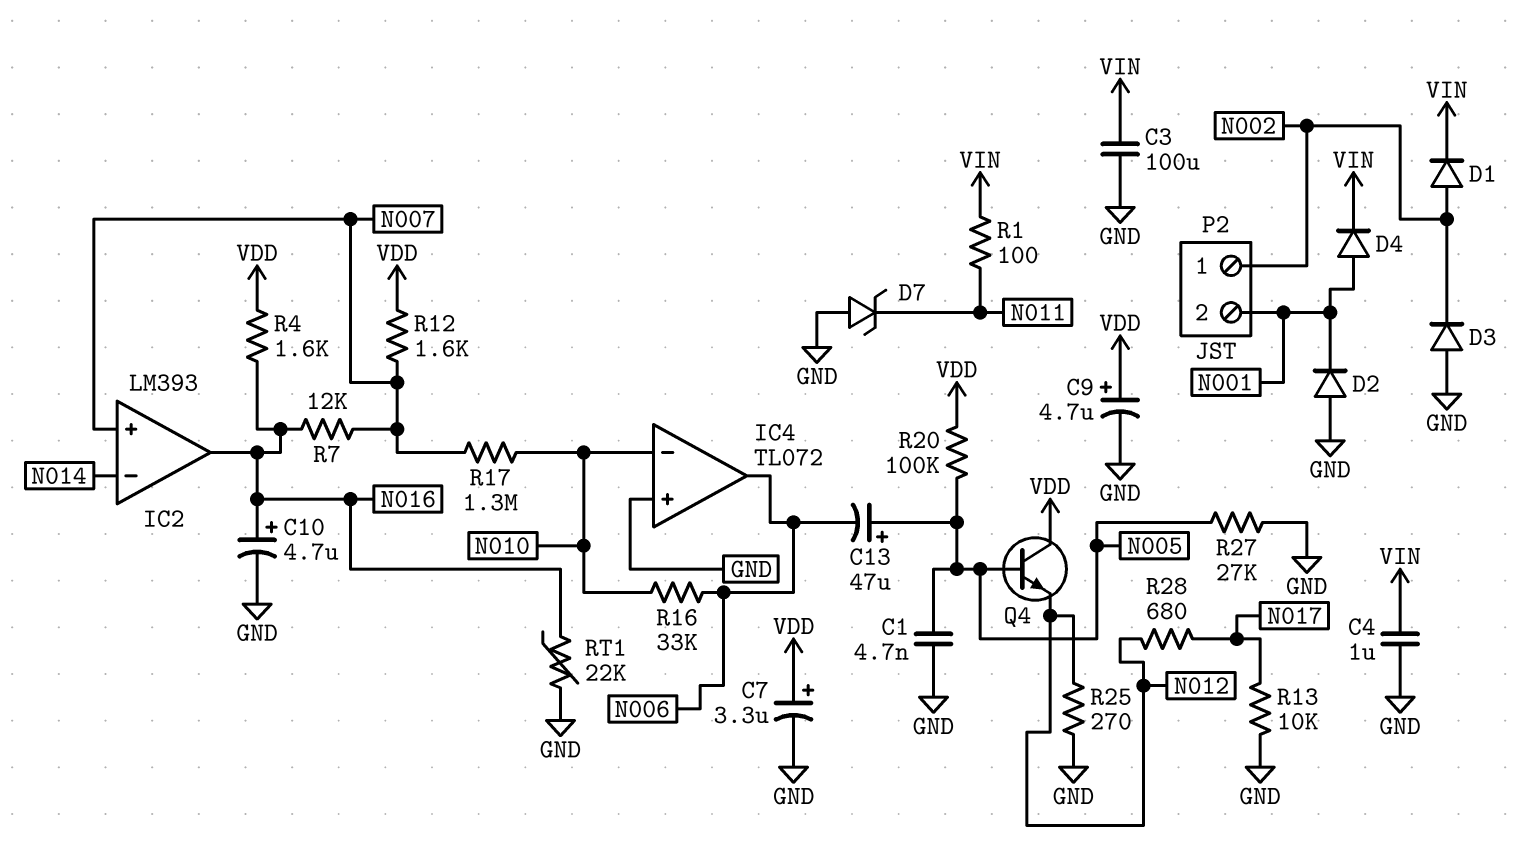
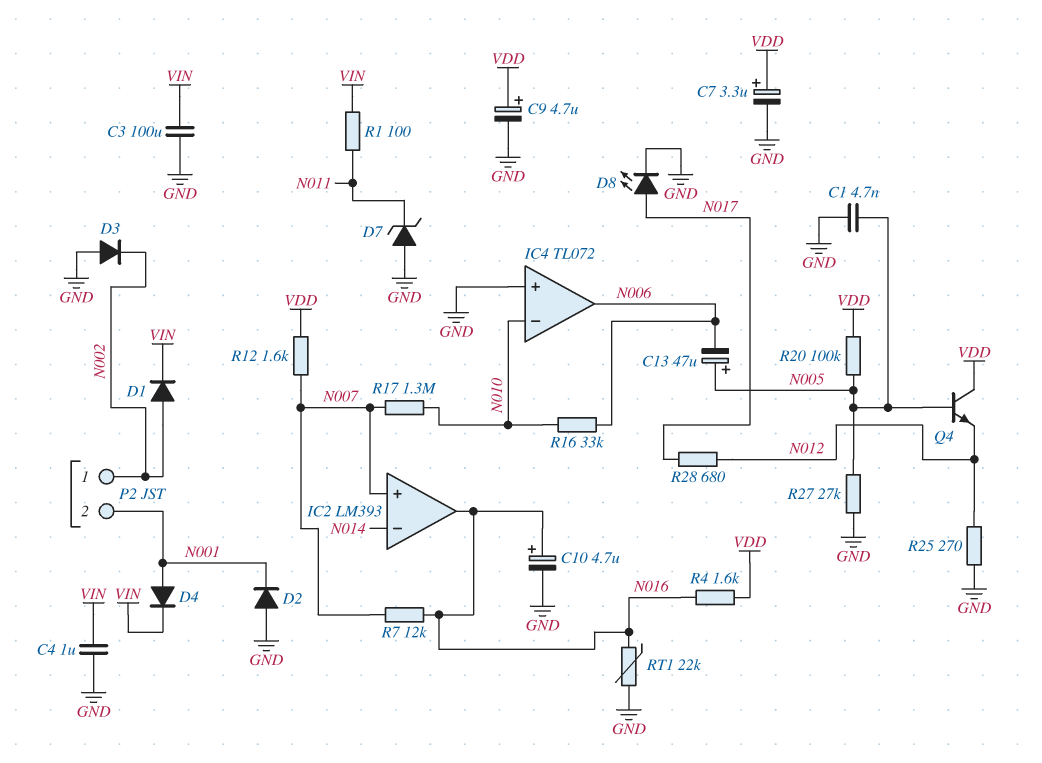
D8: none -> LED (A N017, K GND)
R13: 10k (GND, N017) -> none

